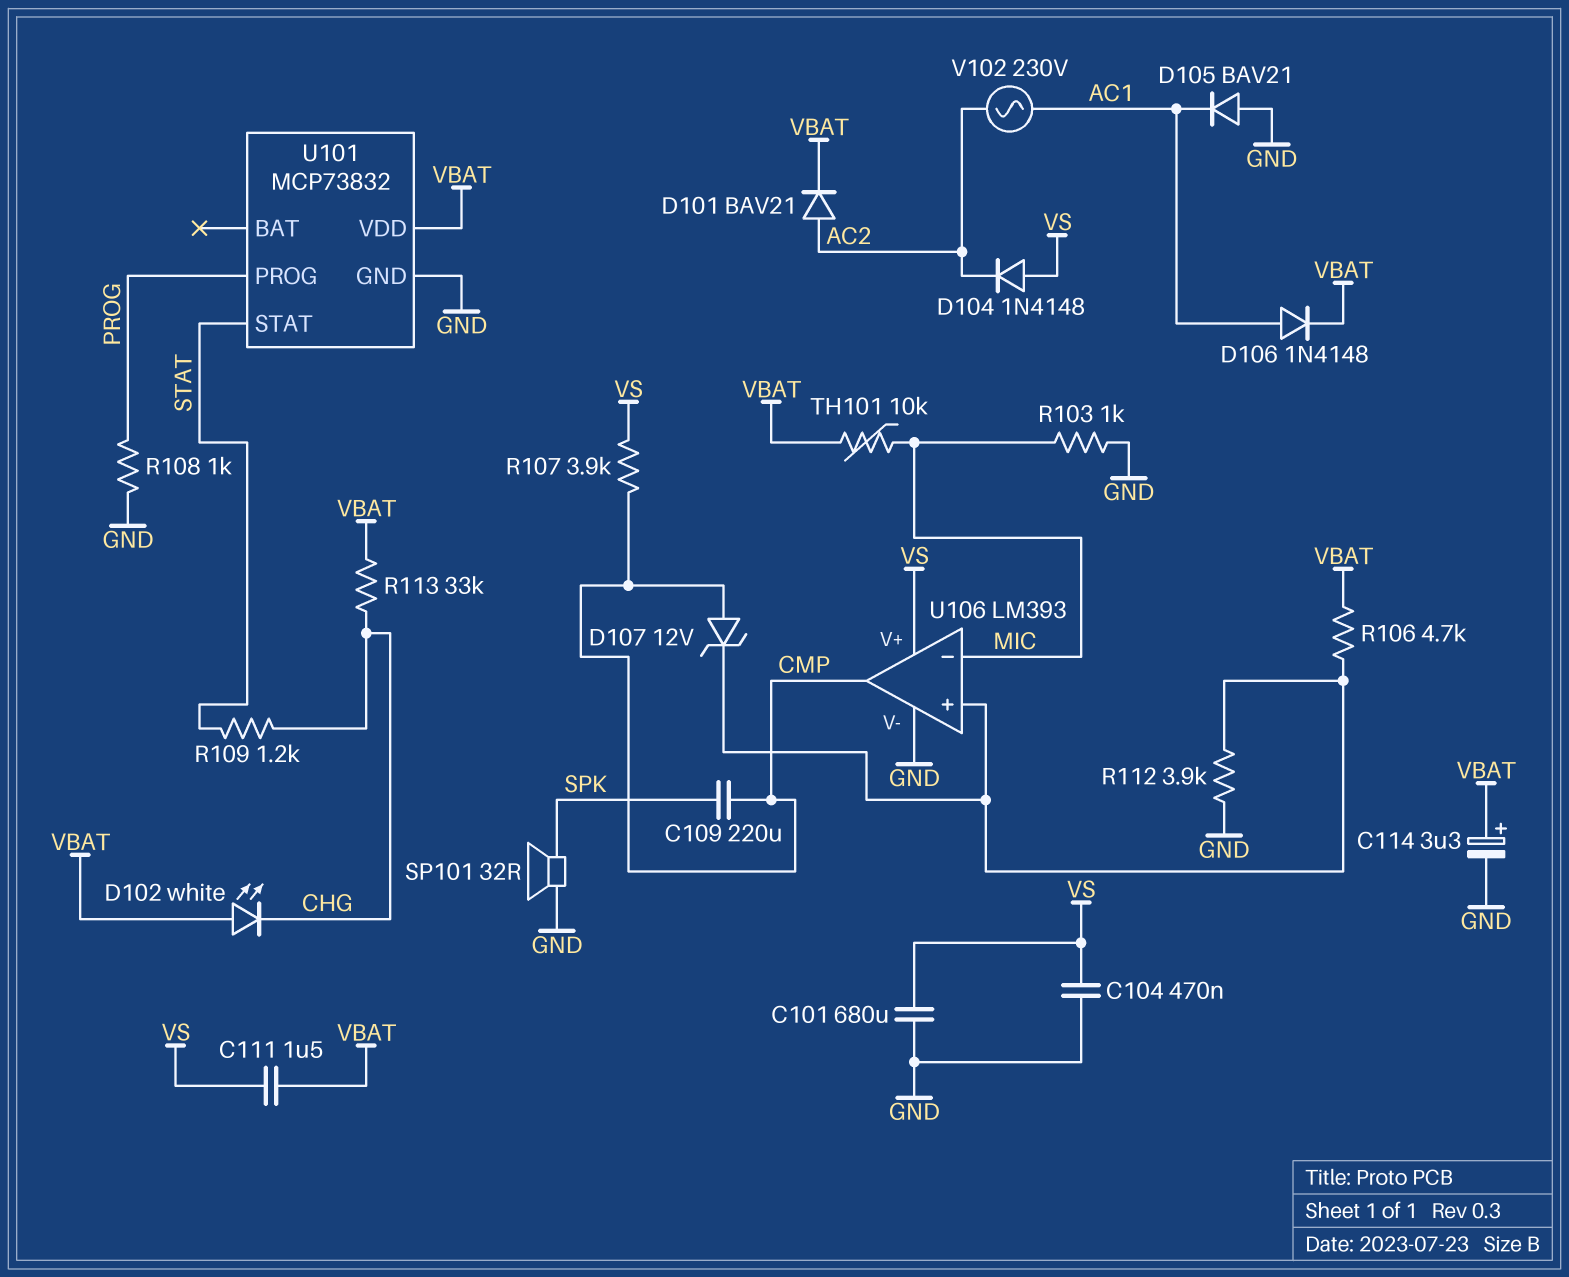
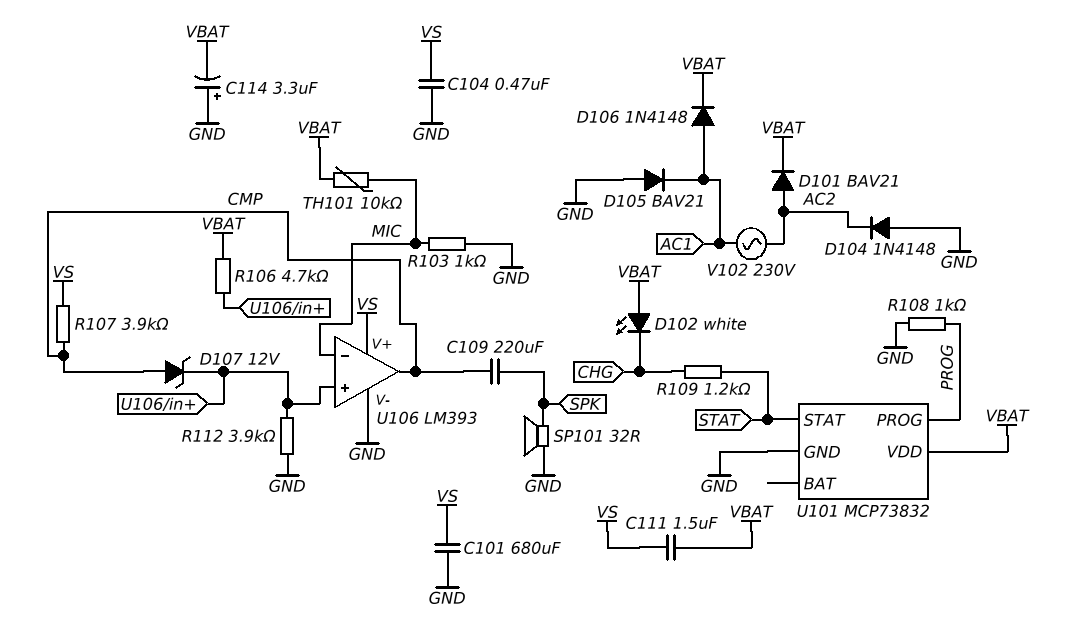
C114: 3.3uF (plus VBAT, minus GND) -> 3.3uF (plus GND, minus VBAT)
D104: diode 1N4148 (A VS, K AC2) -> diode 1N4148 (A GND, K AC2)
R113: 33k (CHG, VBAT) -> none

